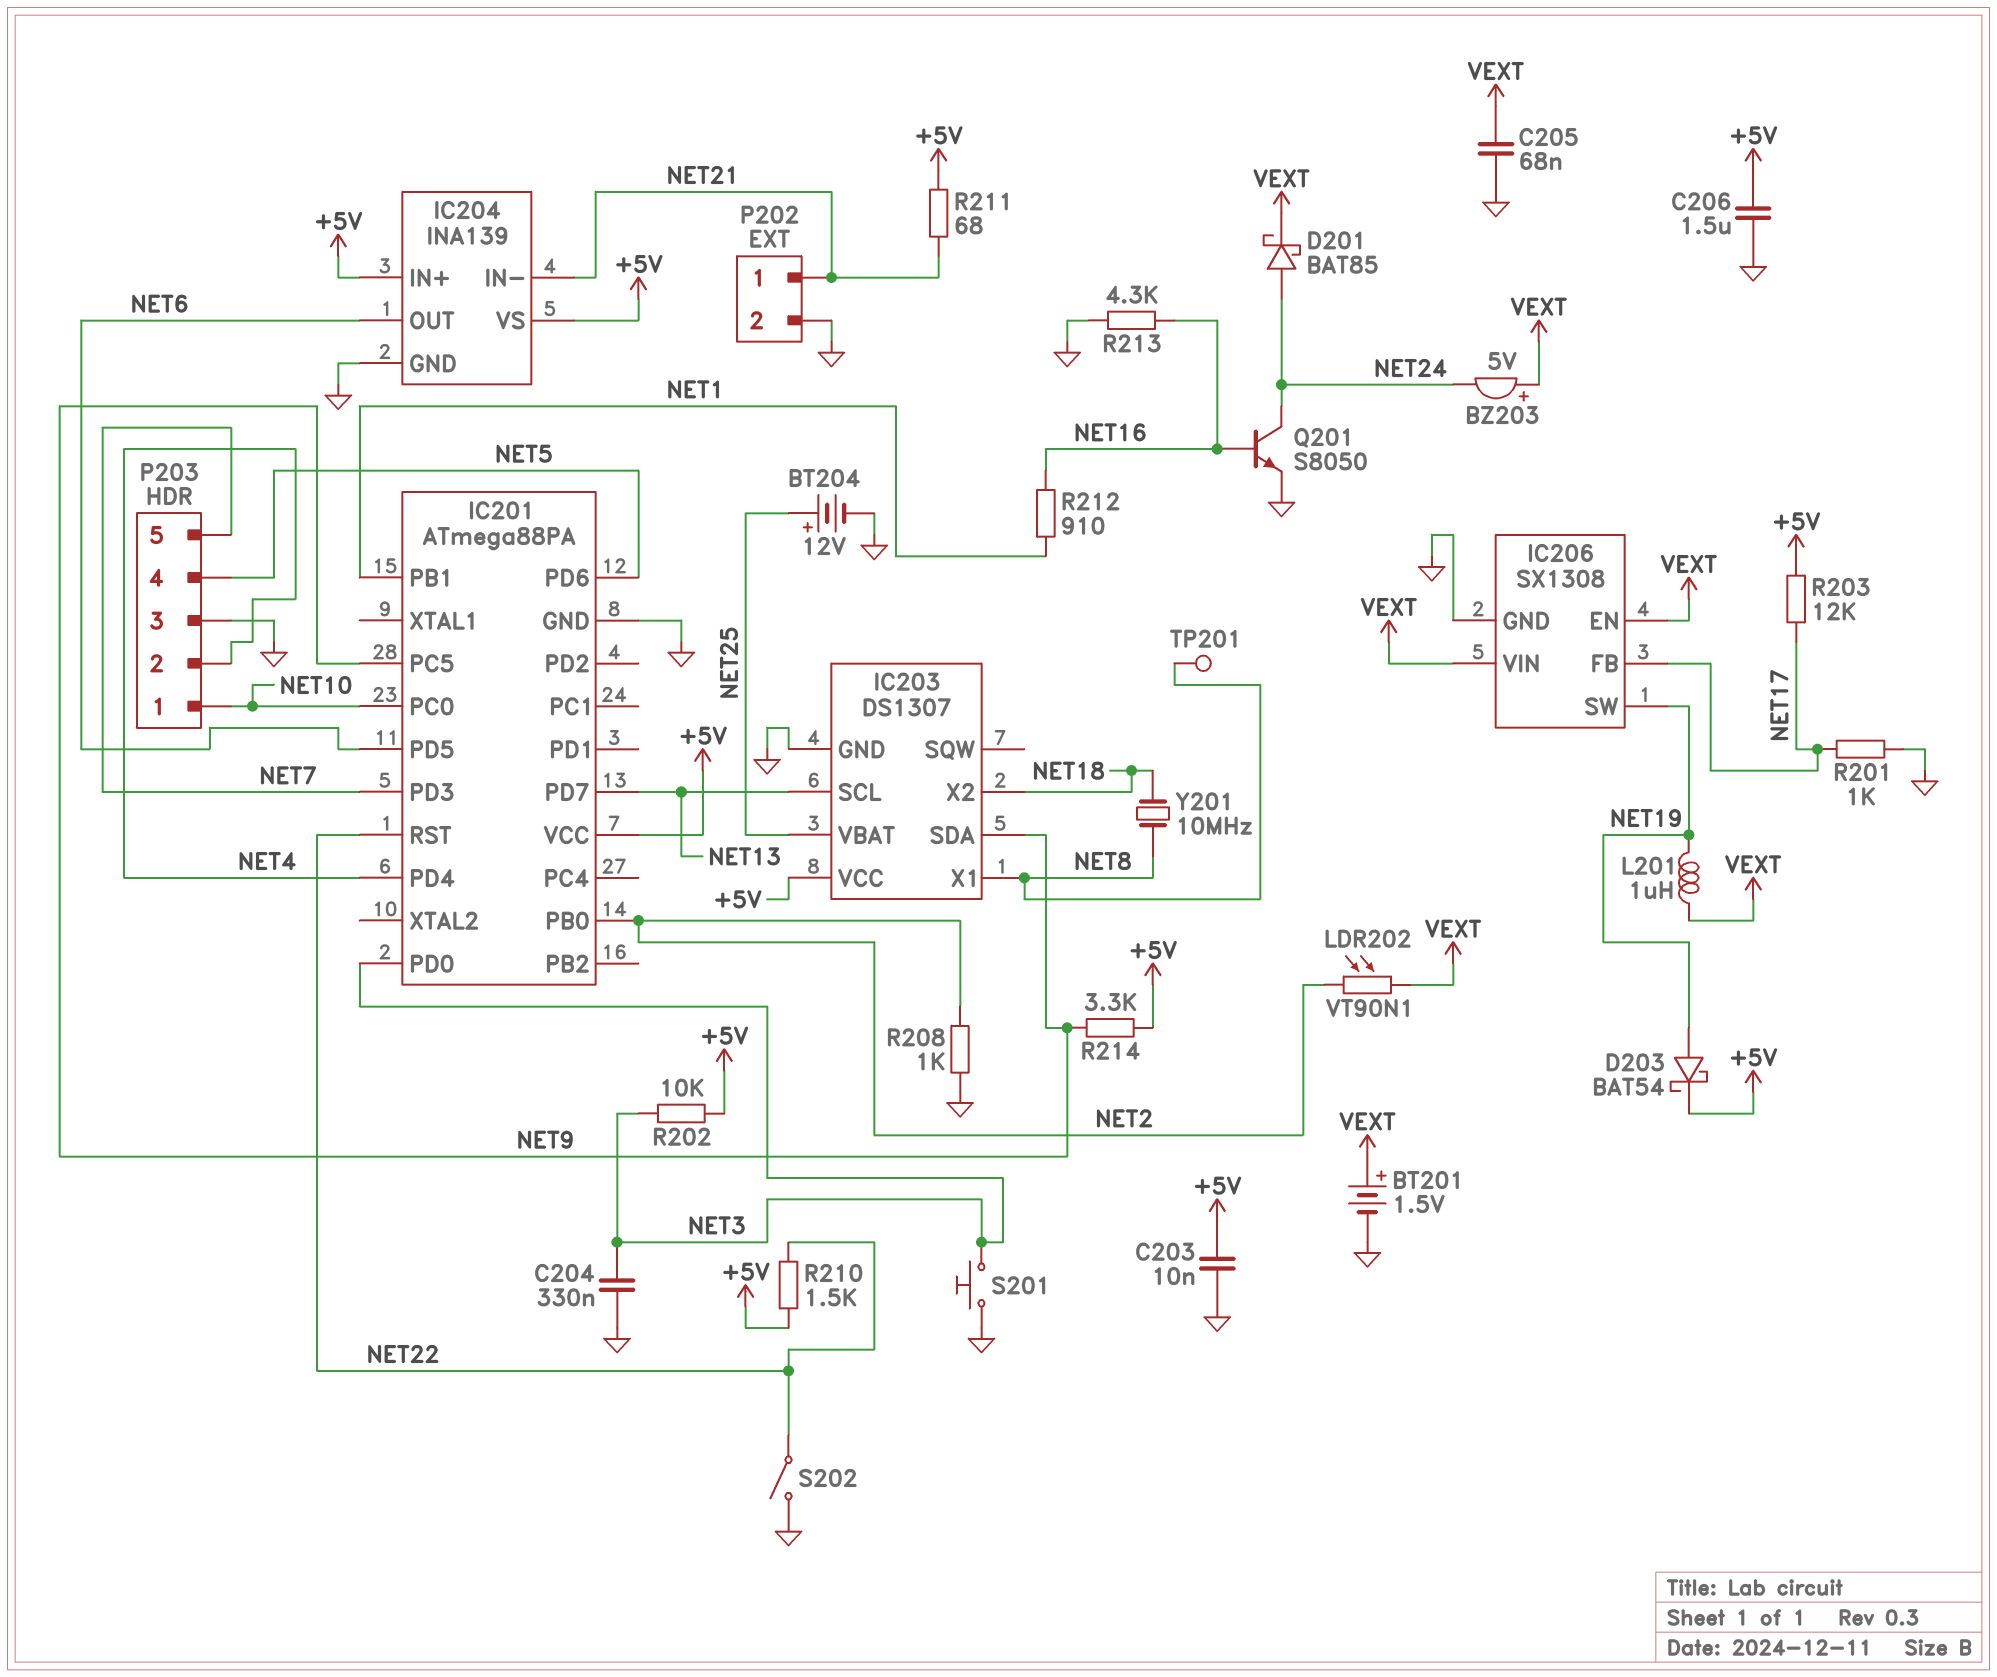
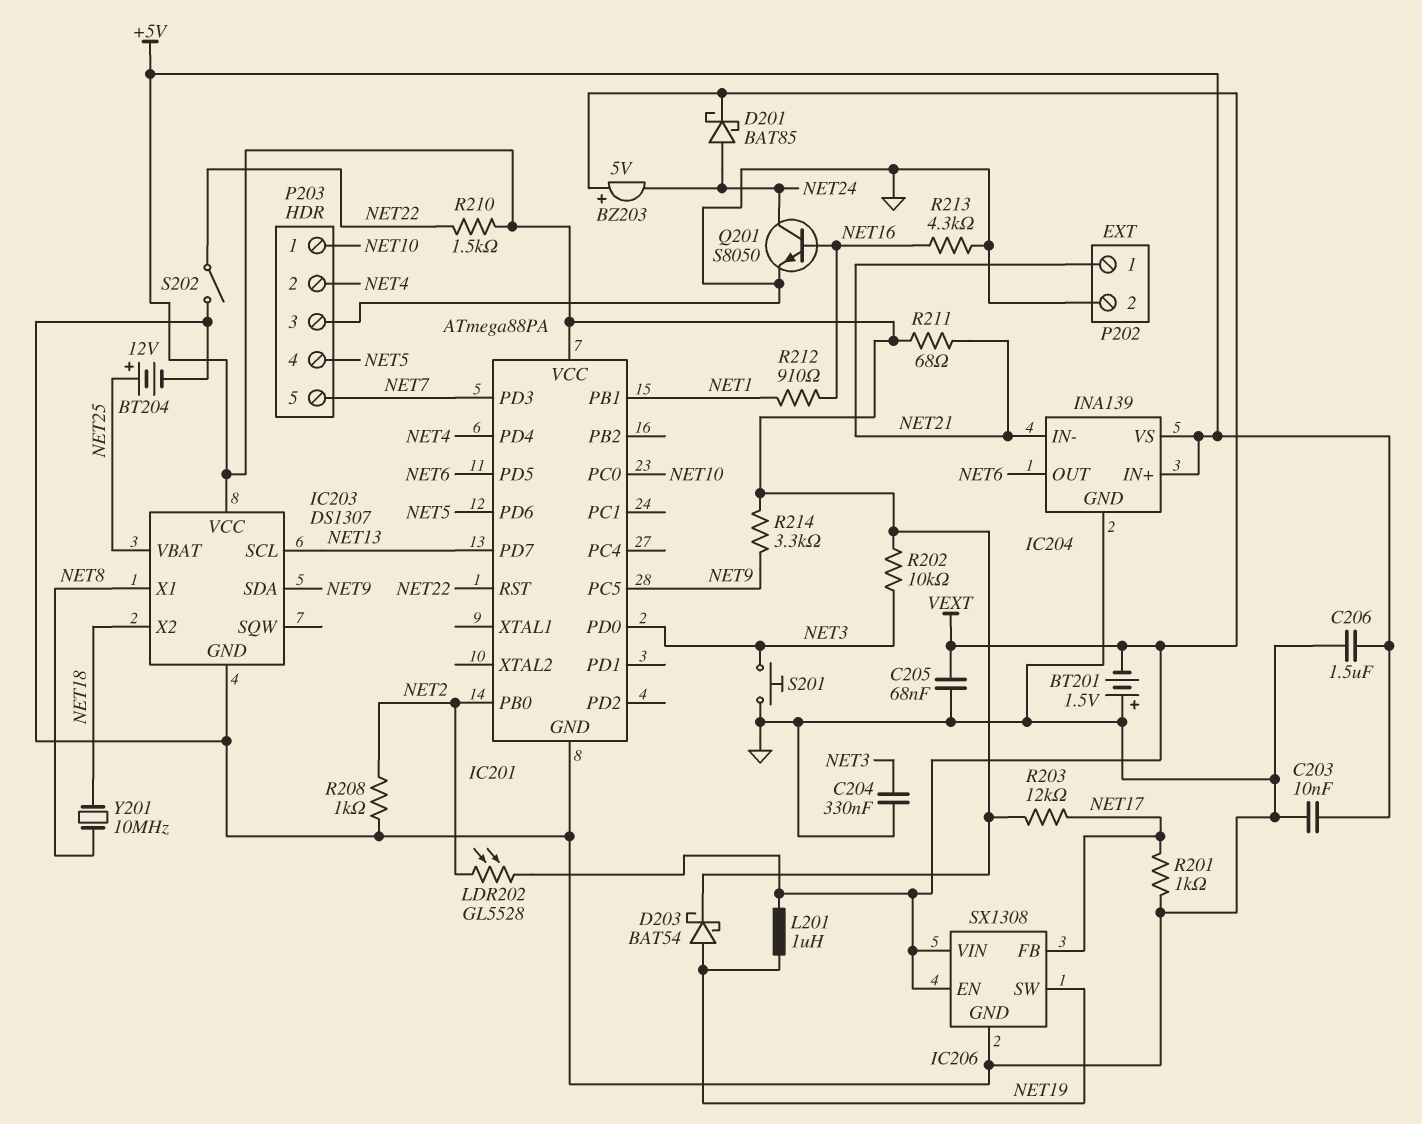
BT201: 1.5V (plus VEXT, minus GND) -> 1.5V (plus GND, minus VEXT)
LDR202: VT90N1 (NET2, VEXT) -> GL5528 (NET2, VEXT)
TP201: test point (NET8) -> none

